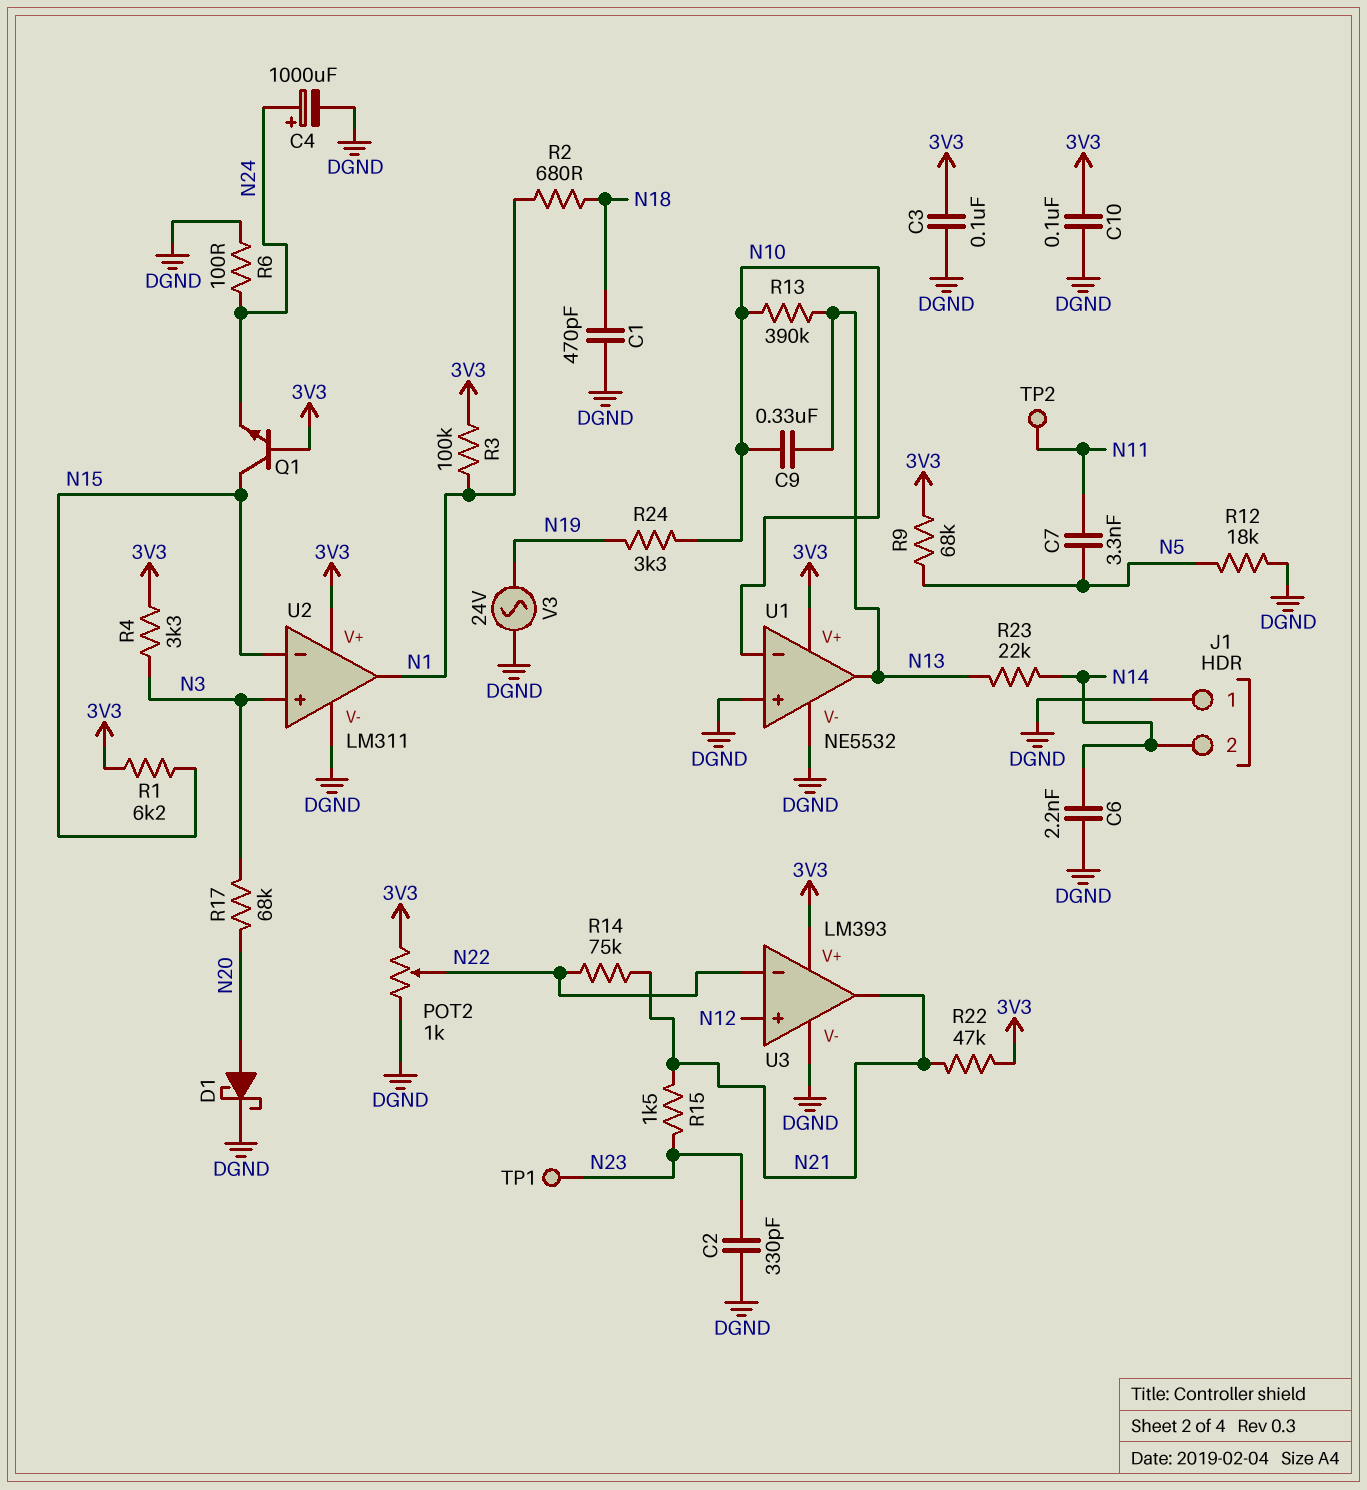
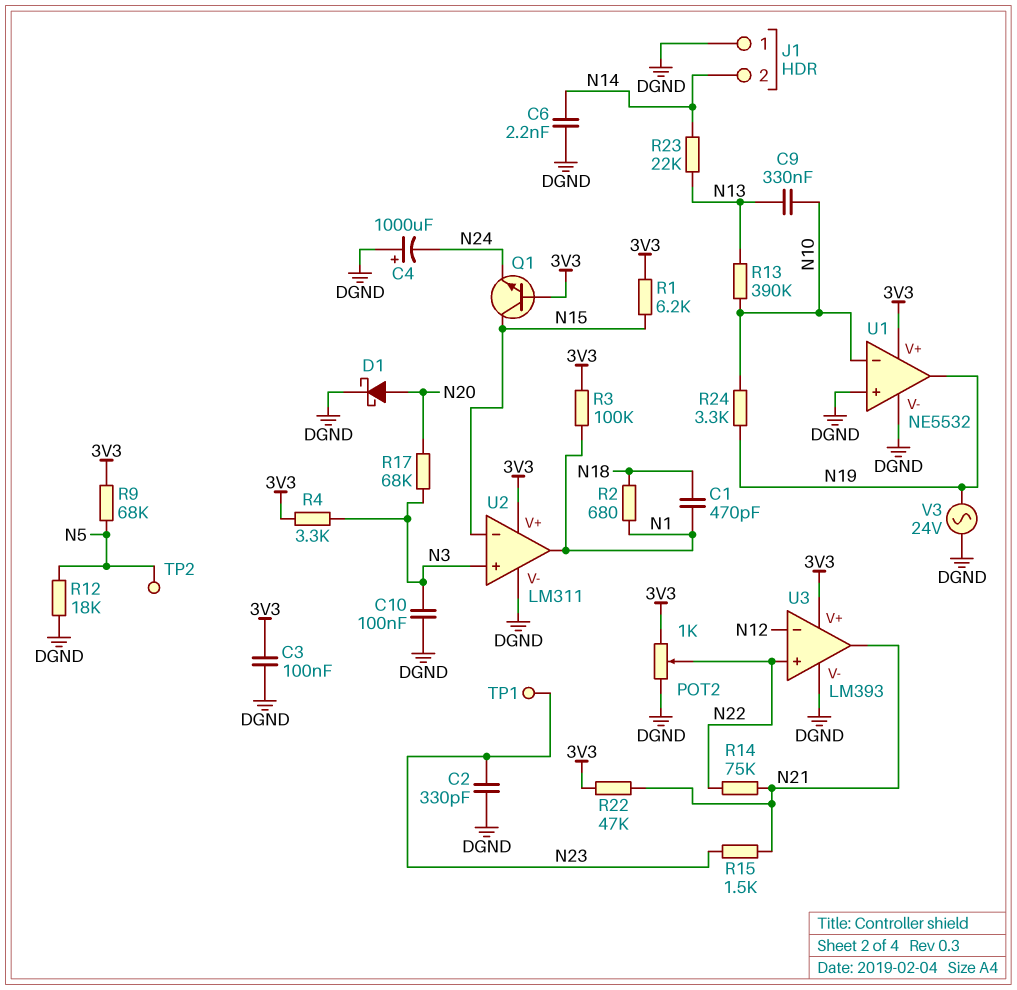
C1: 470pF (DGND, N18) -> 470pF (N1, N18)
C4: 1000uF (plus N24, minus DGND) -> 1000uF (plus DGND, minus N24)
C7: 3.3nF (N5, N11) -> none
C10: 100nF (3V3, DGND) -> 100nF (DGND, N3)
R6: 100 (DGND, N24) -> none
TP2: test point (N11) -> test point (N5)
U1 pin out: N13 -> N19
U3 pin in+: N12 -> N22
U3 pin in-: N22 -> N12

